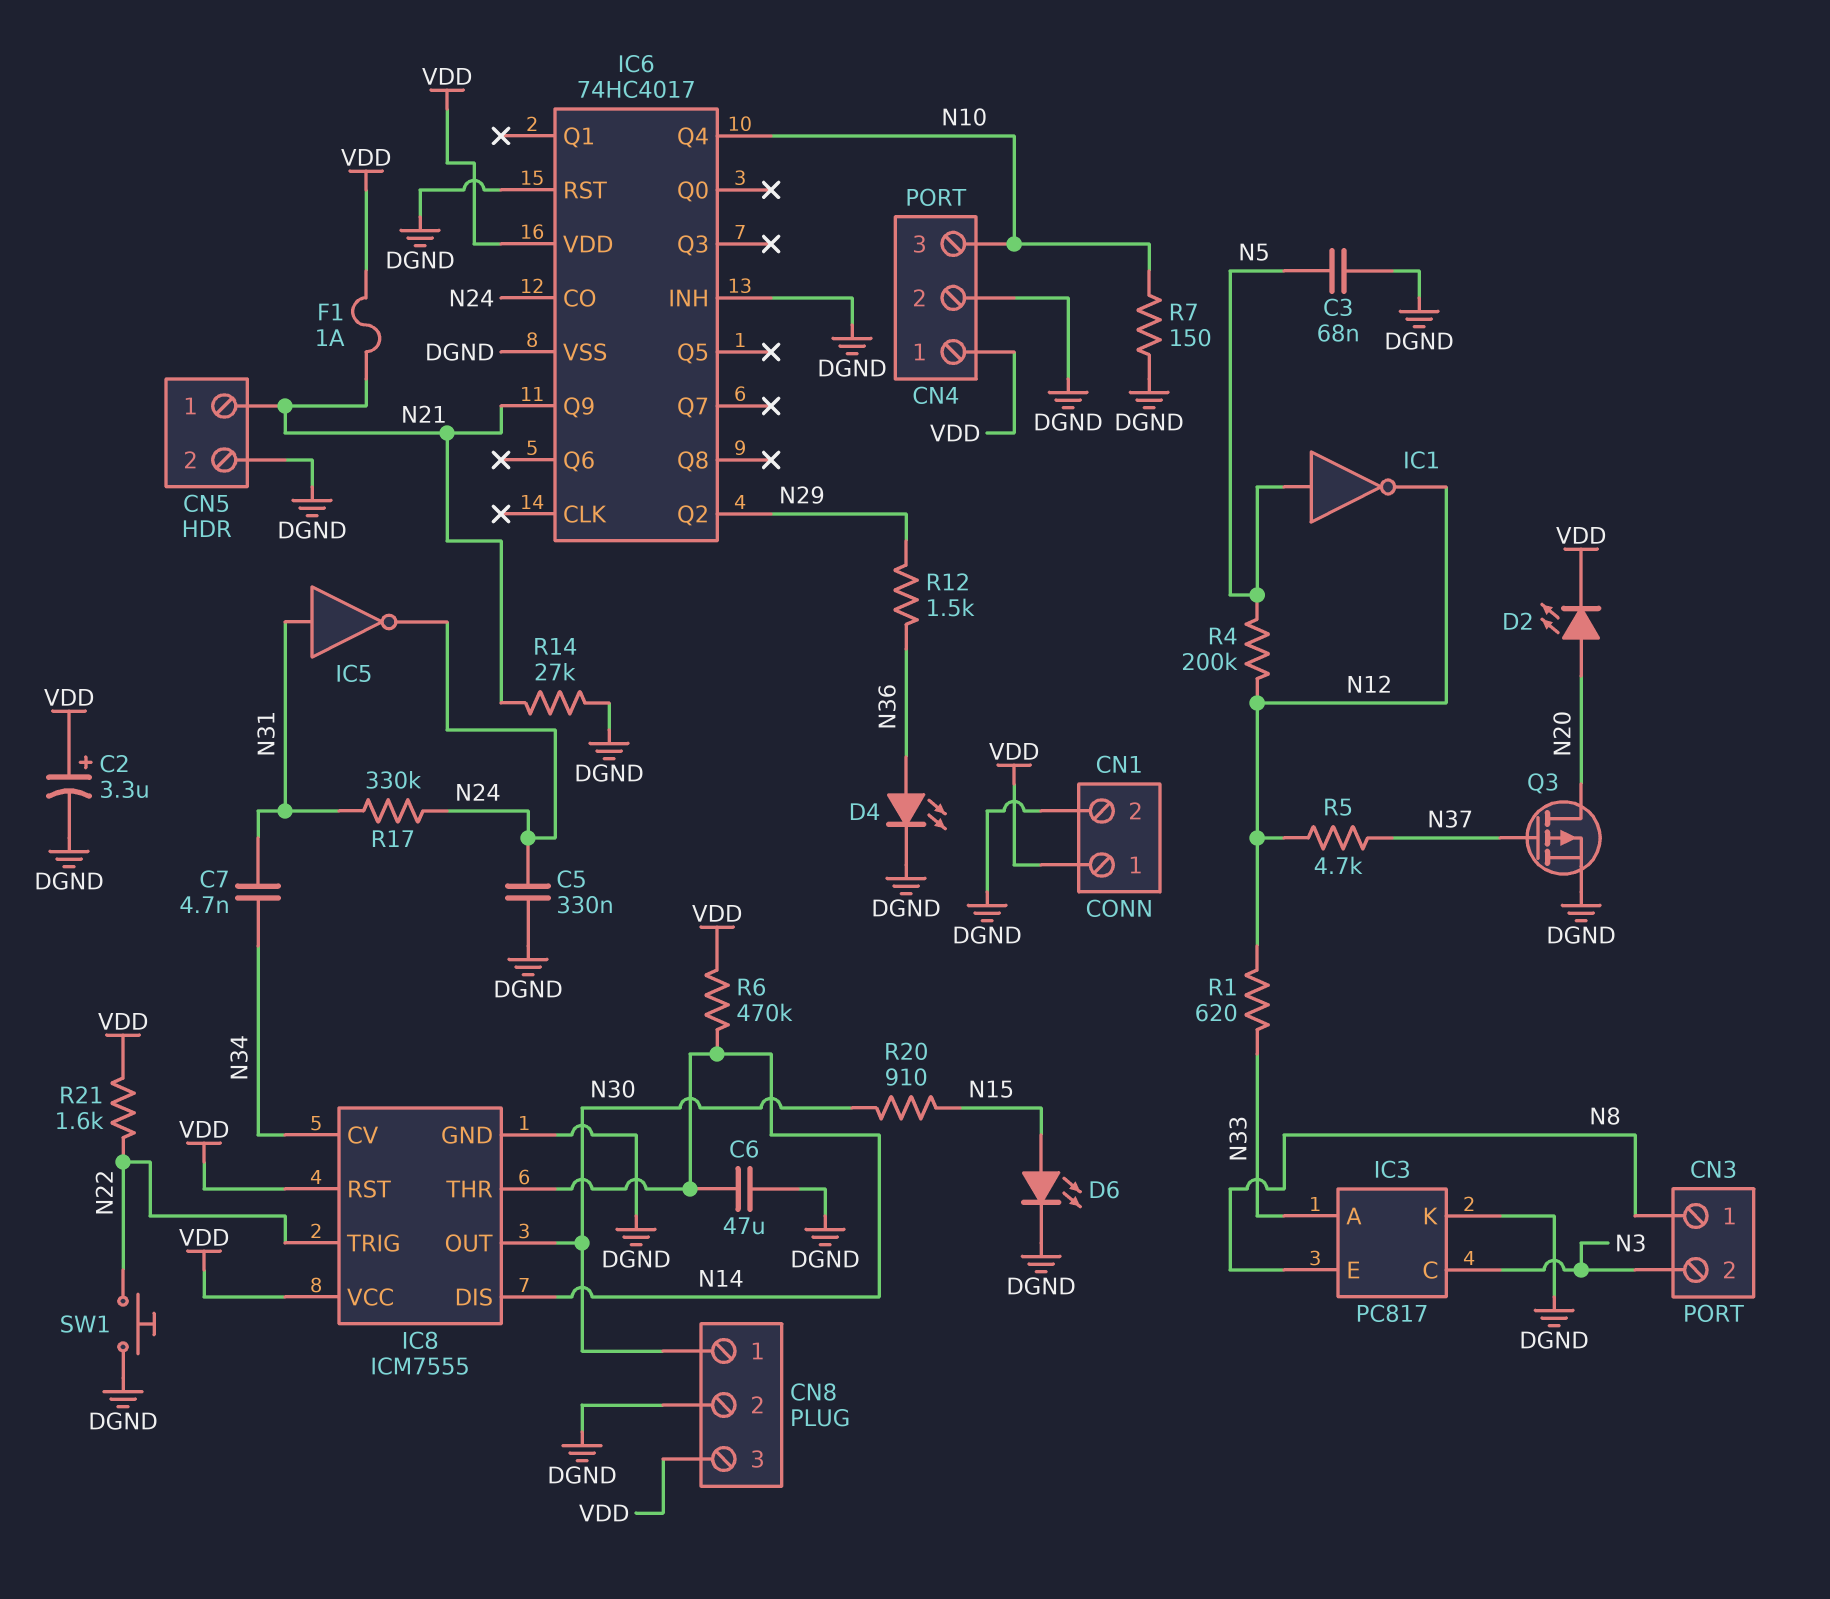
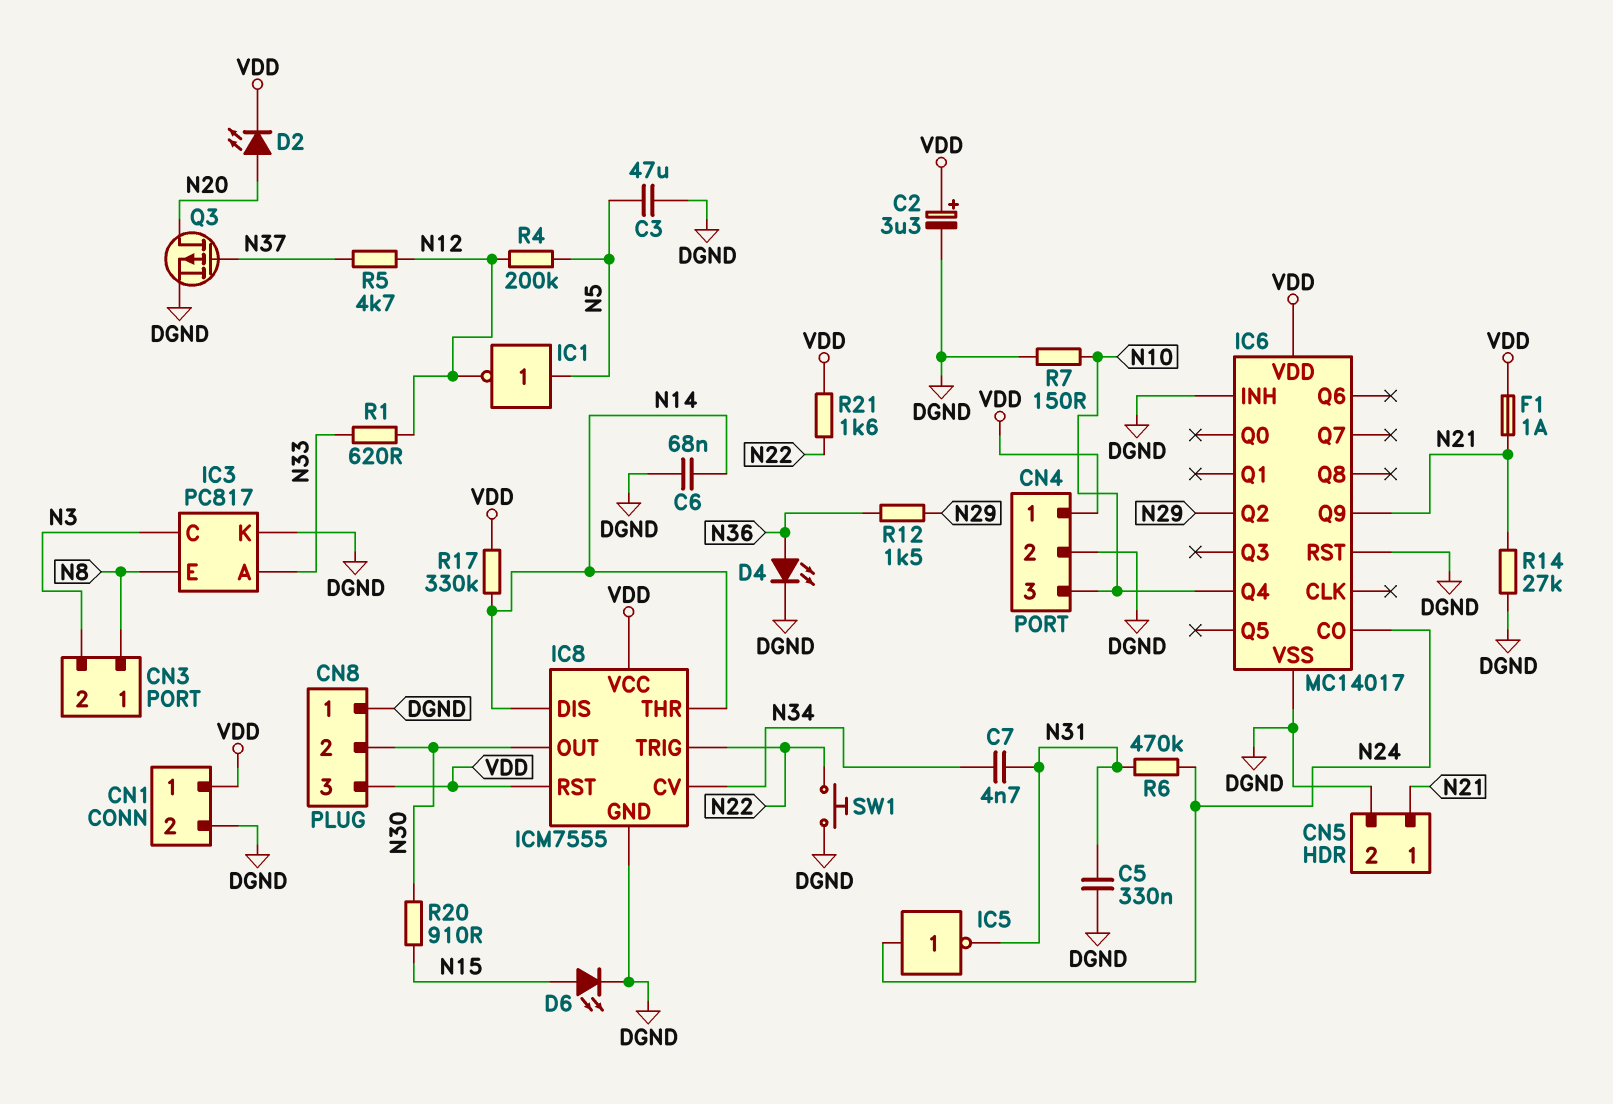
C3: 68nF (DGND, N5) -> 47uF (DGND, N5)
C5: 330nF (DGND, N24) -> 330nF (DGND, N31)
C6: 47uF (DGND, N14) -> 68nF (DGND, N14)
CN8 pin 1: N30 -> DGND
CN8 pin 2: DGND -> N30
IC5: NOT (in N31, out N24) -> NOT (in N24, out N31)
IC6: 74HC4017 -> MC14017
R6: 470k (N14, VDD) -> 470k (N24, N31)
R17: 330k (N24, N31) -> 330k (N14, VDD)

